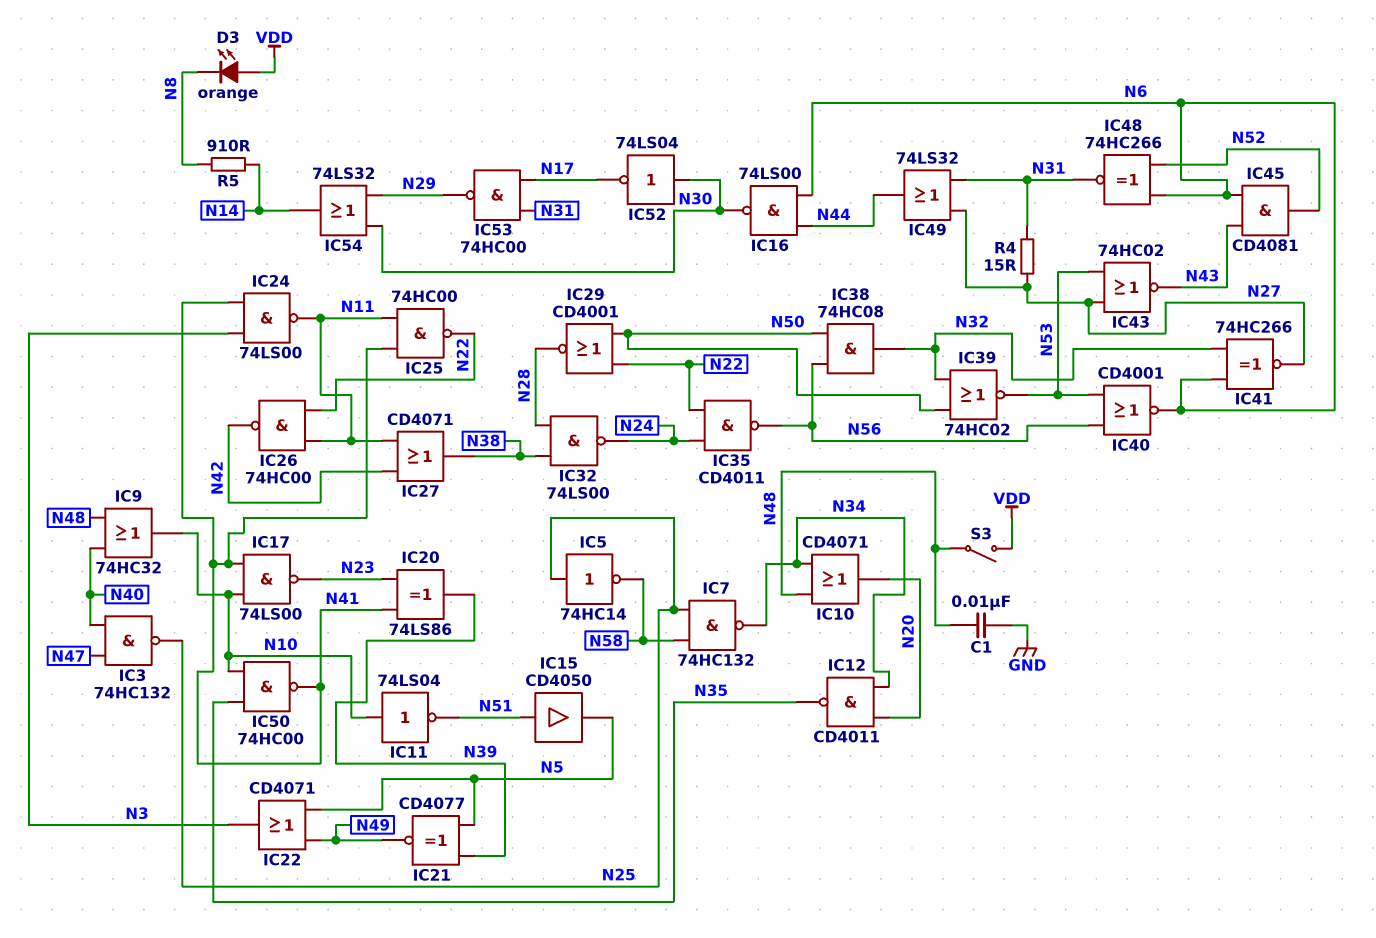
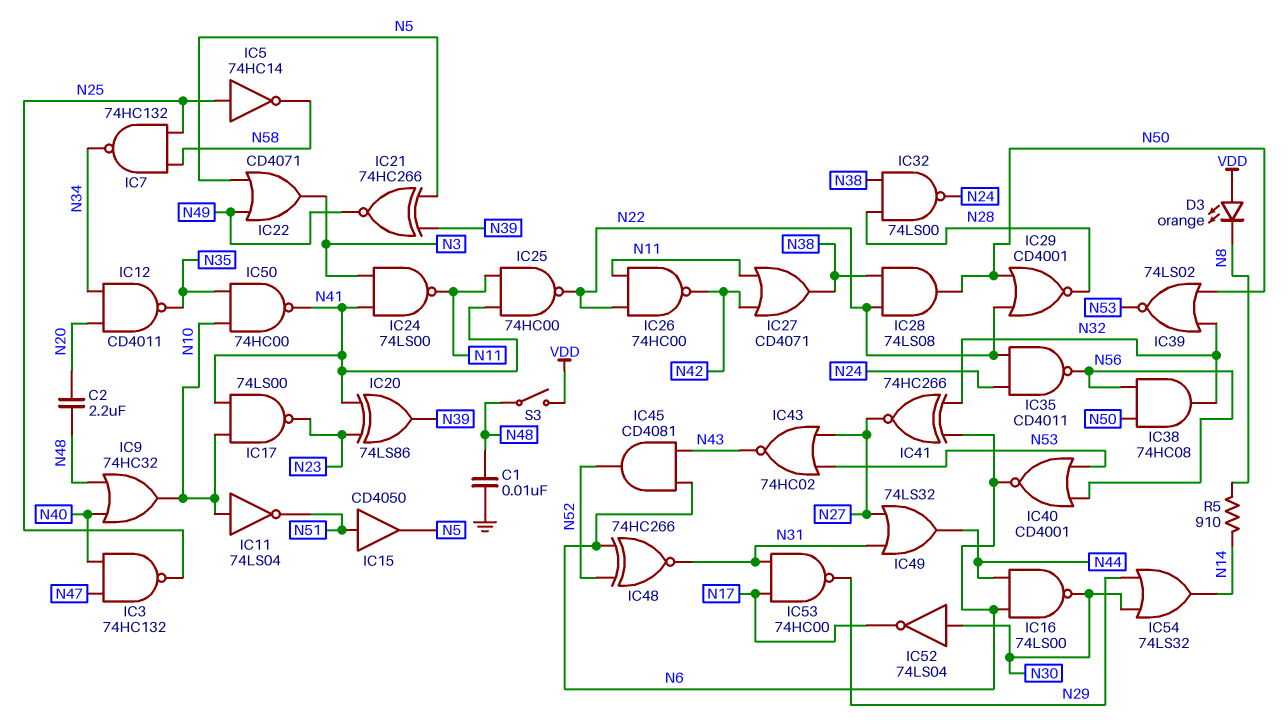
C2: none -> 2.2uF (N20, N48)
IC10: OR CD4071 (in N34, in N48, out N20) -> none
IC21: XNOR CD4077 (in N5, in N39, out N49) -> XNOR 74HC266 (in N5, in N39, out N49)
IC28: none -> AND 74LS08 (in N22, in N38, out N50)
IC39: NOR 74HC02 (in N32, in N50, out N53) -> NOR 74LS02 (in N32, in N50, out N53)
R4: 15 (N27, N31) -> none

